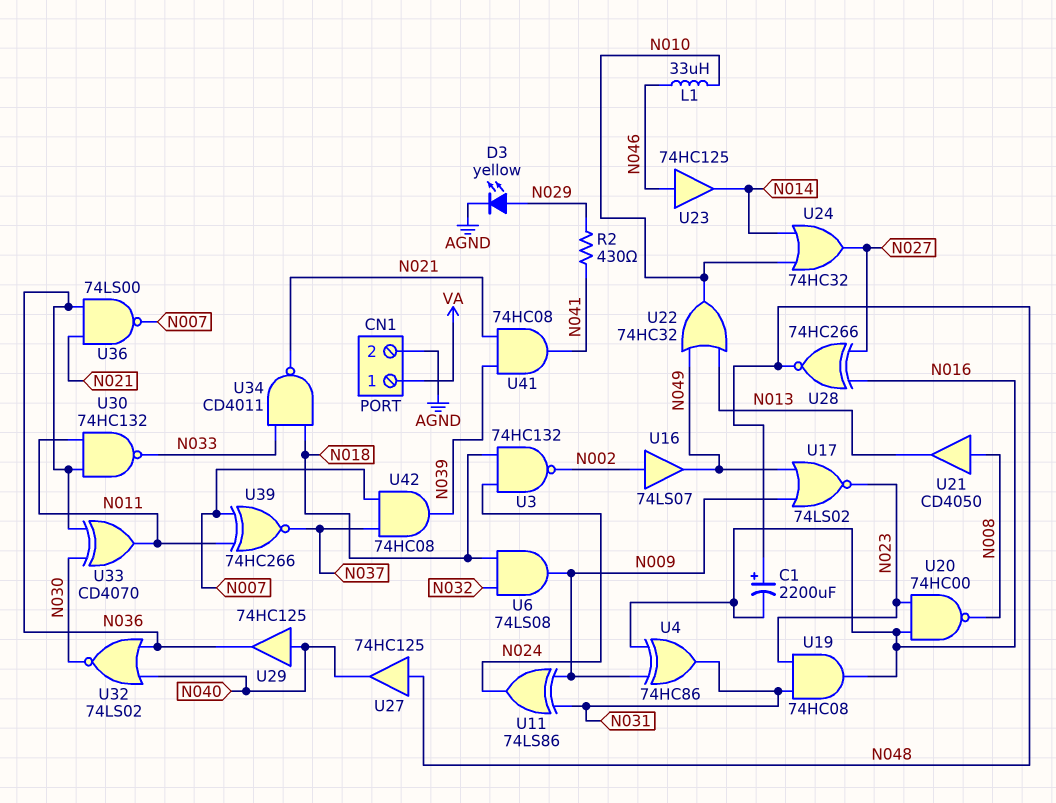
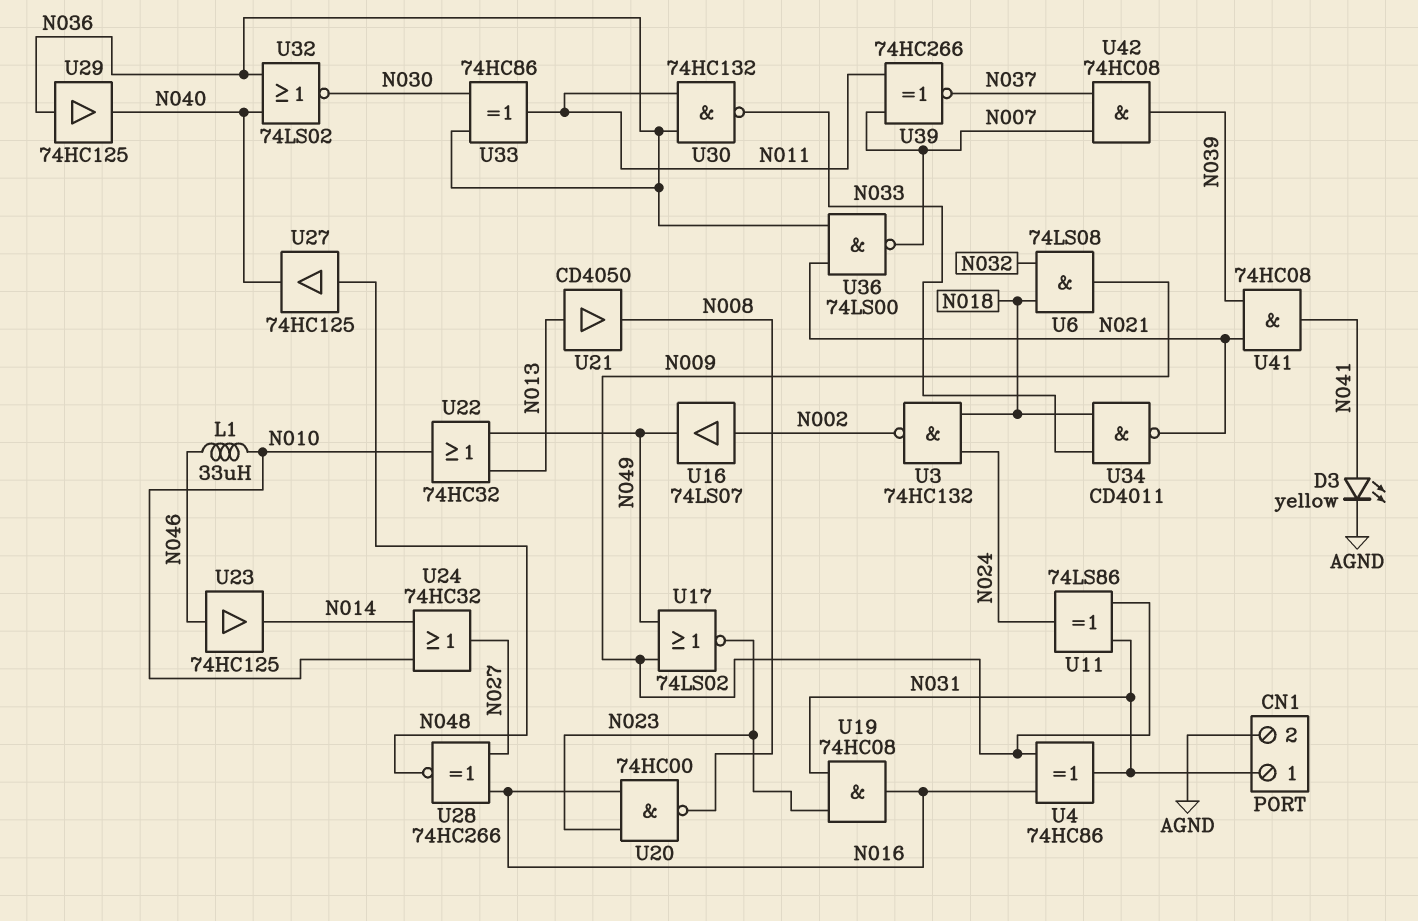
C1: 2200uF (plus N048, minus N016) -> none
CN1 pin 1: VA -> N031
D3: LED yellow (A N029, K AGND) -> LED yellow (A N041, K AGND)
R2: 430 (N029, N041) -> none
U21: buffer CD4050 (in N008, out N013) -> buffer CD4050 (in N013, out N008)
U29: buffer 74HC125 (in N040, out N036) -> buffer 74HC125 (in N036, out N040)
U33: XOR CD4070 (in N030, in N036, out N011) -> XOR 74HC86 (in N030, in N036, out N011)

